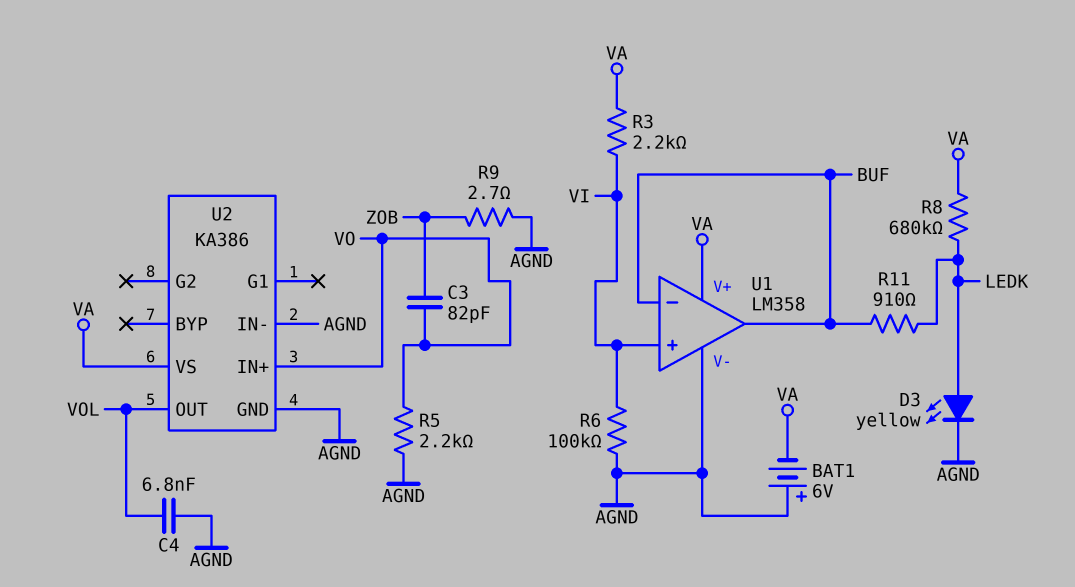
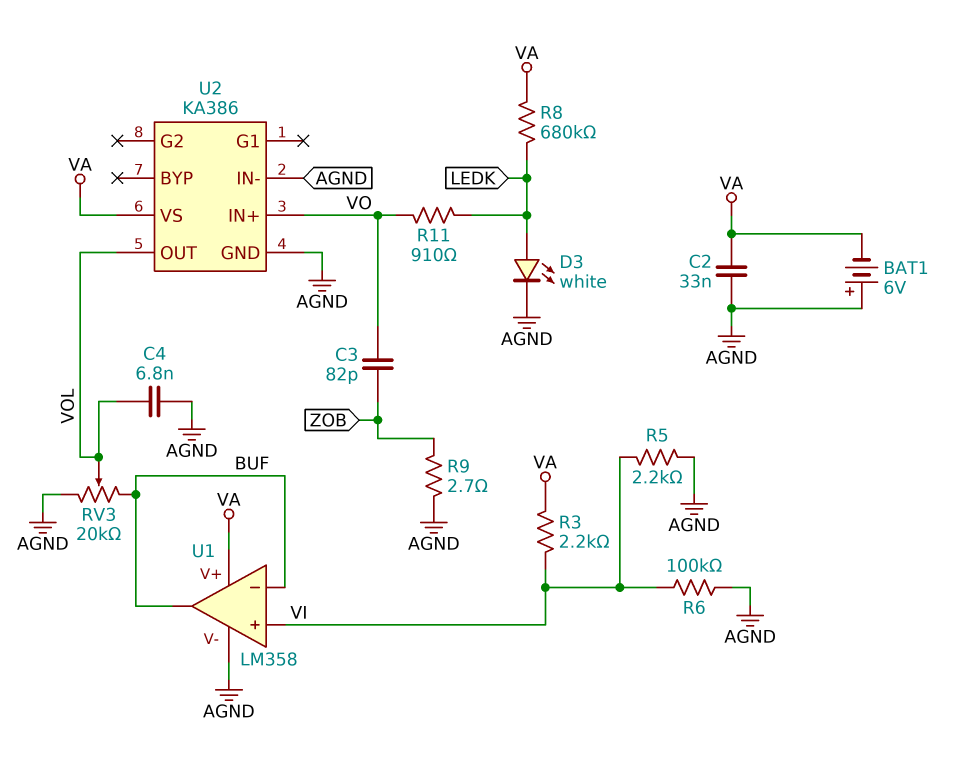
C2: none -> 33nF (AGND, VA)
D3: LED yellow (A LEDK, K AGND) -> LED white (A LEDK, K AGND)
R5: 2.2k (AGND, VO) -> 2.2k (AGND, VI)
R11: 910 (BUF, LEDK) -> 910 (LEDK, VO)
RV3: none -> 20k (AGND, BUF, wiper VOL)

